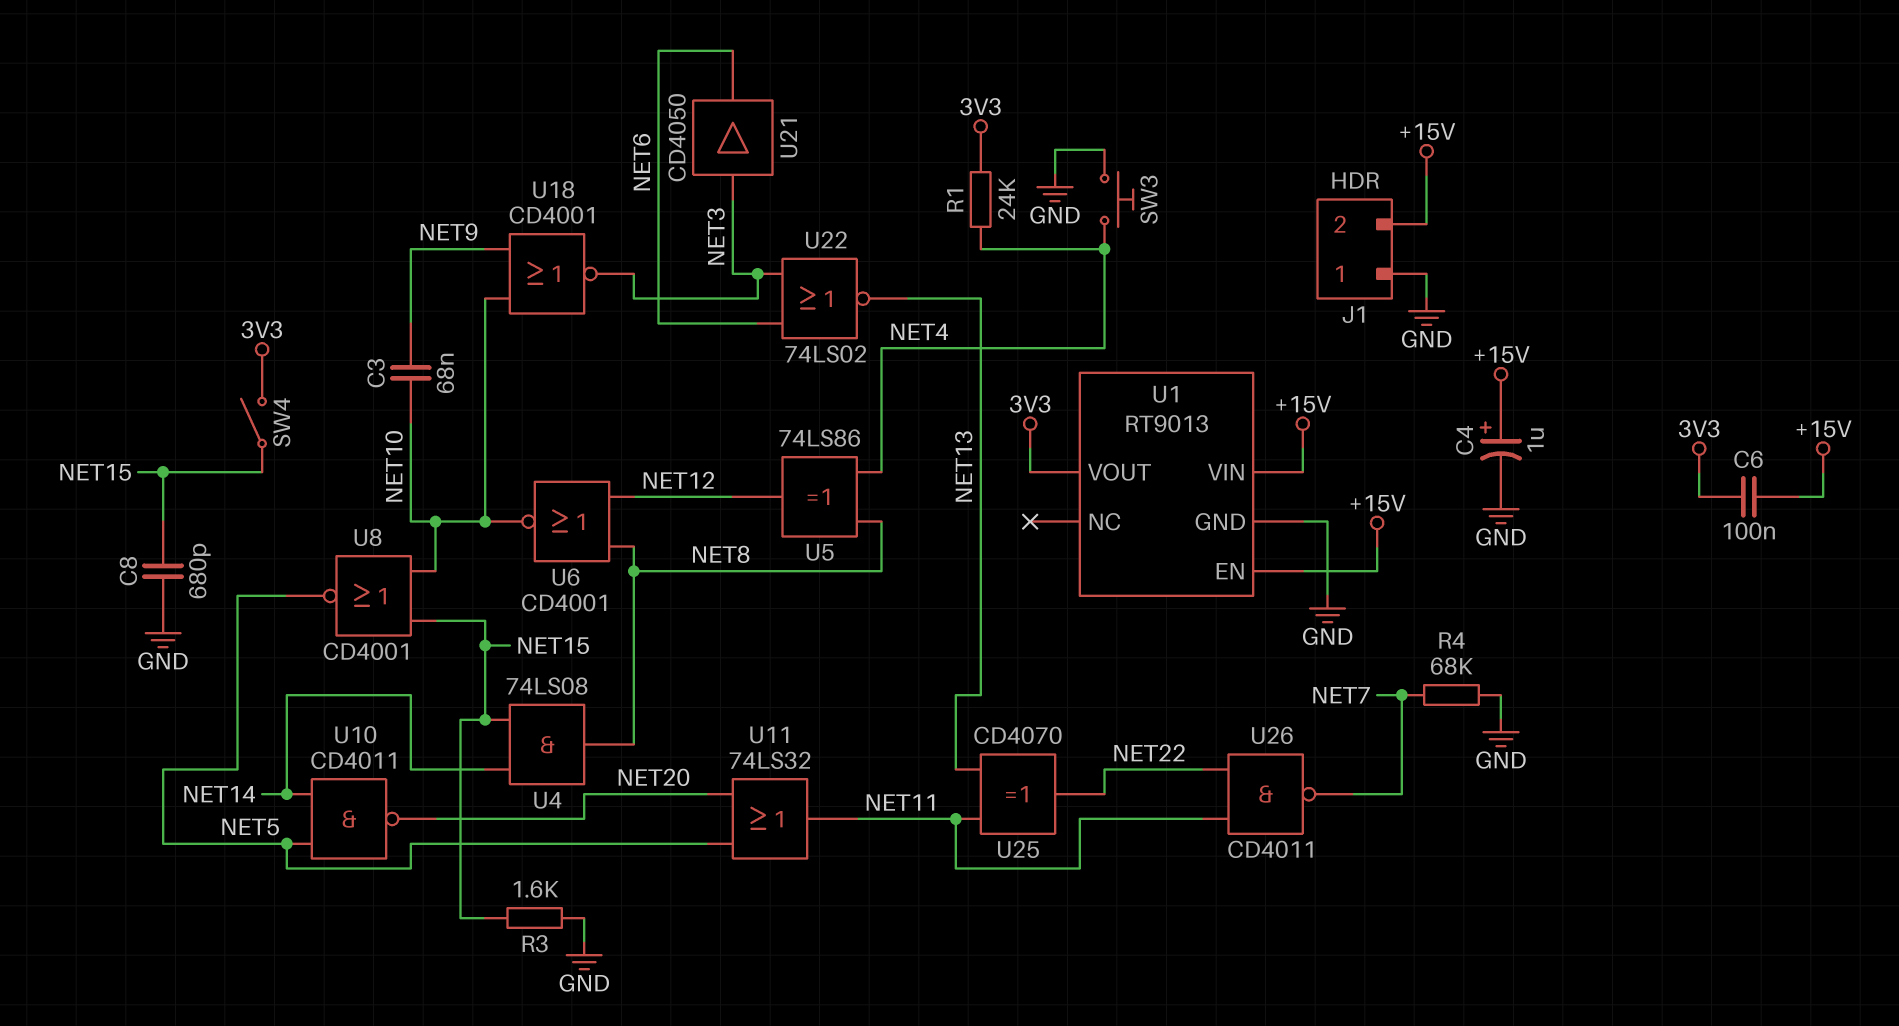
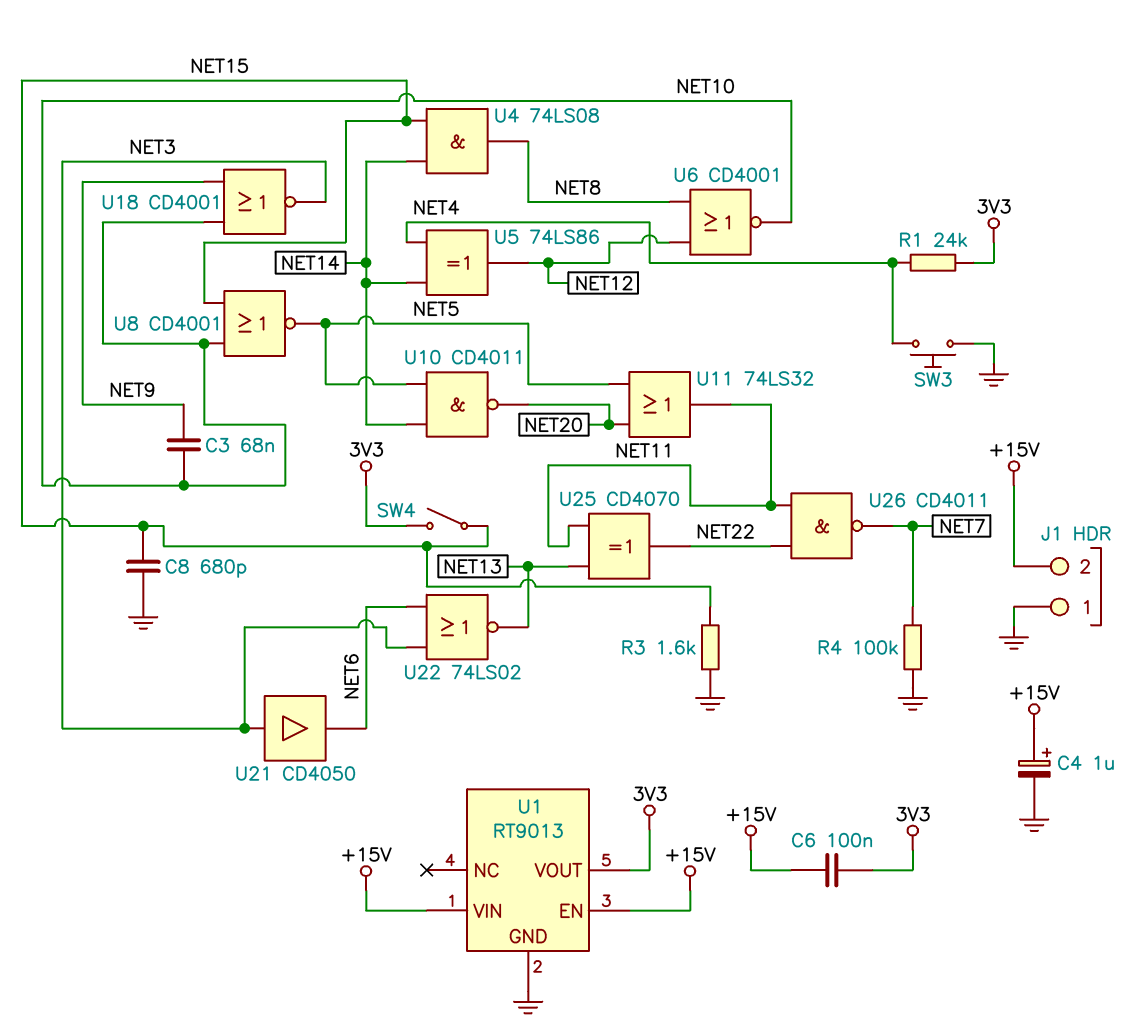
R4: 68k (GND, NET7) -> 100k (GND, NET7)
U5: XOR 74LS86 (in NET4, in NET8, out NET12) -> XOR 74LS86 (in NET4, in NET14, out NET12)

